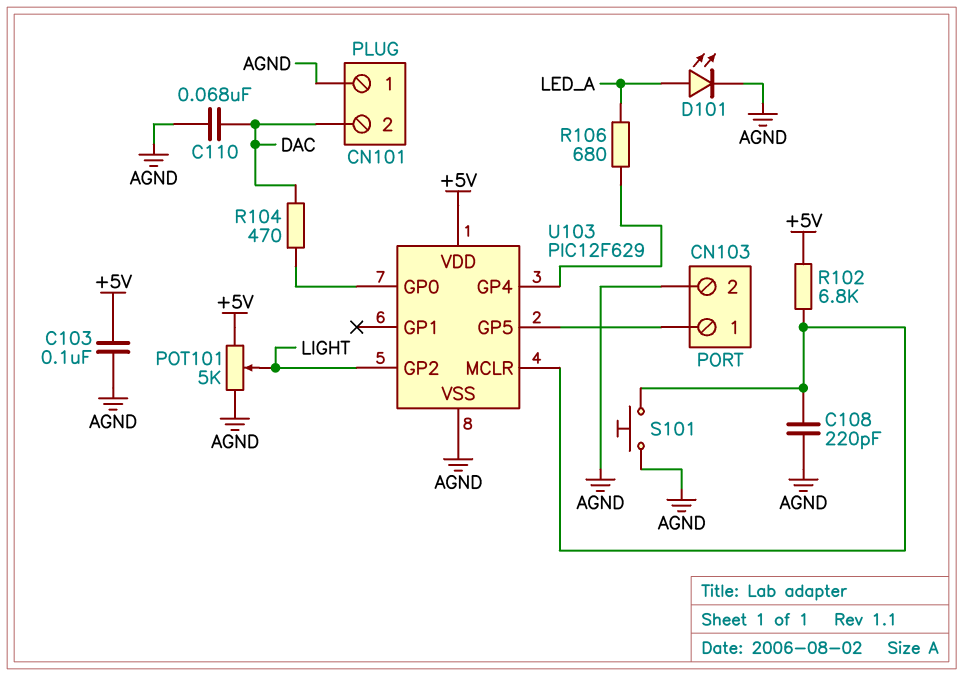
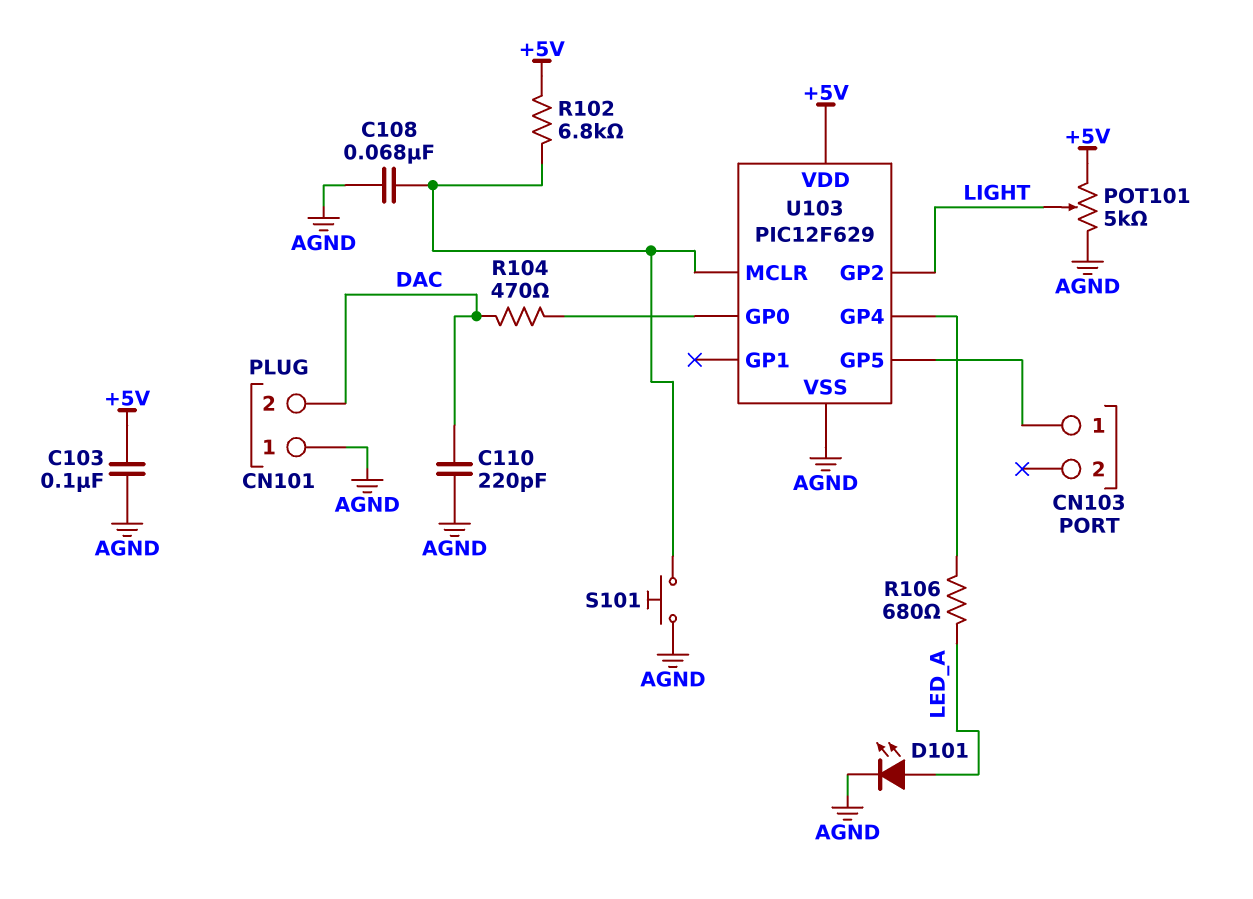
C108: 220pF (AGND, U103/MCLR) -> 68nF (AGND, U103/MCLR)
C110: 68nF (AGND, DAC) -> 220pF (AGND, DAC)
CN103 pin 2: AGND -> none

